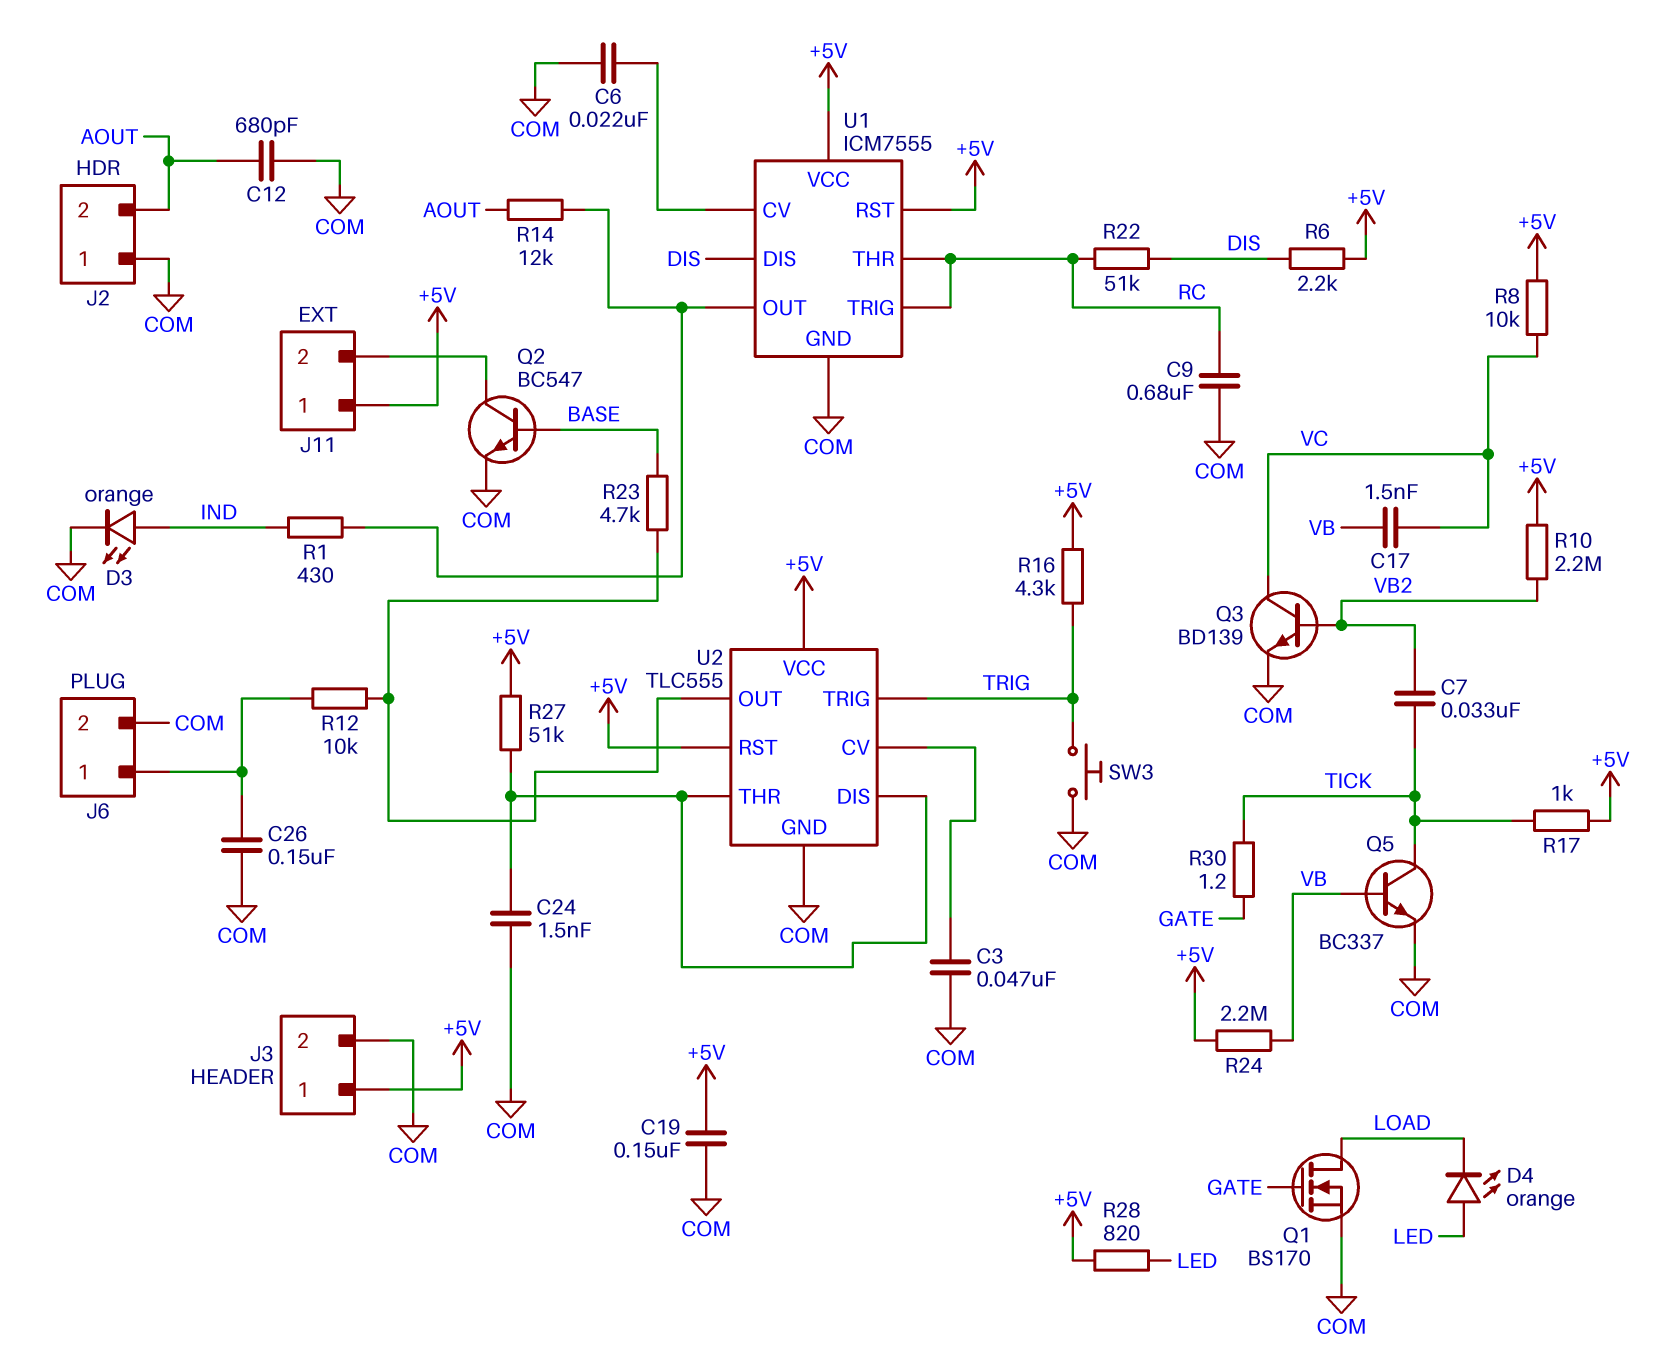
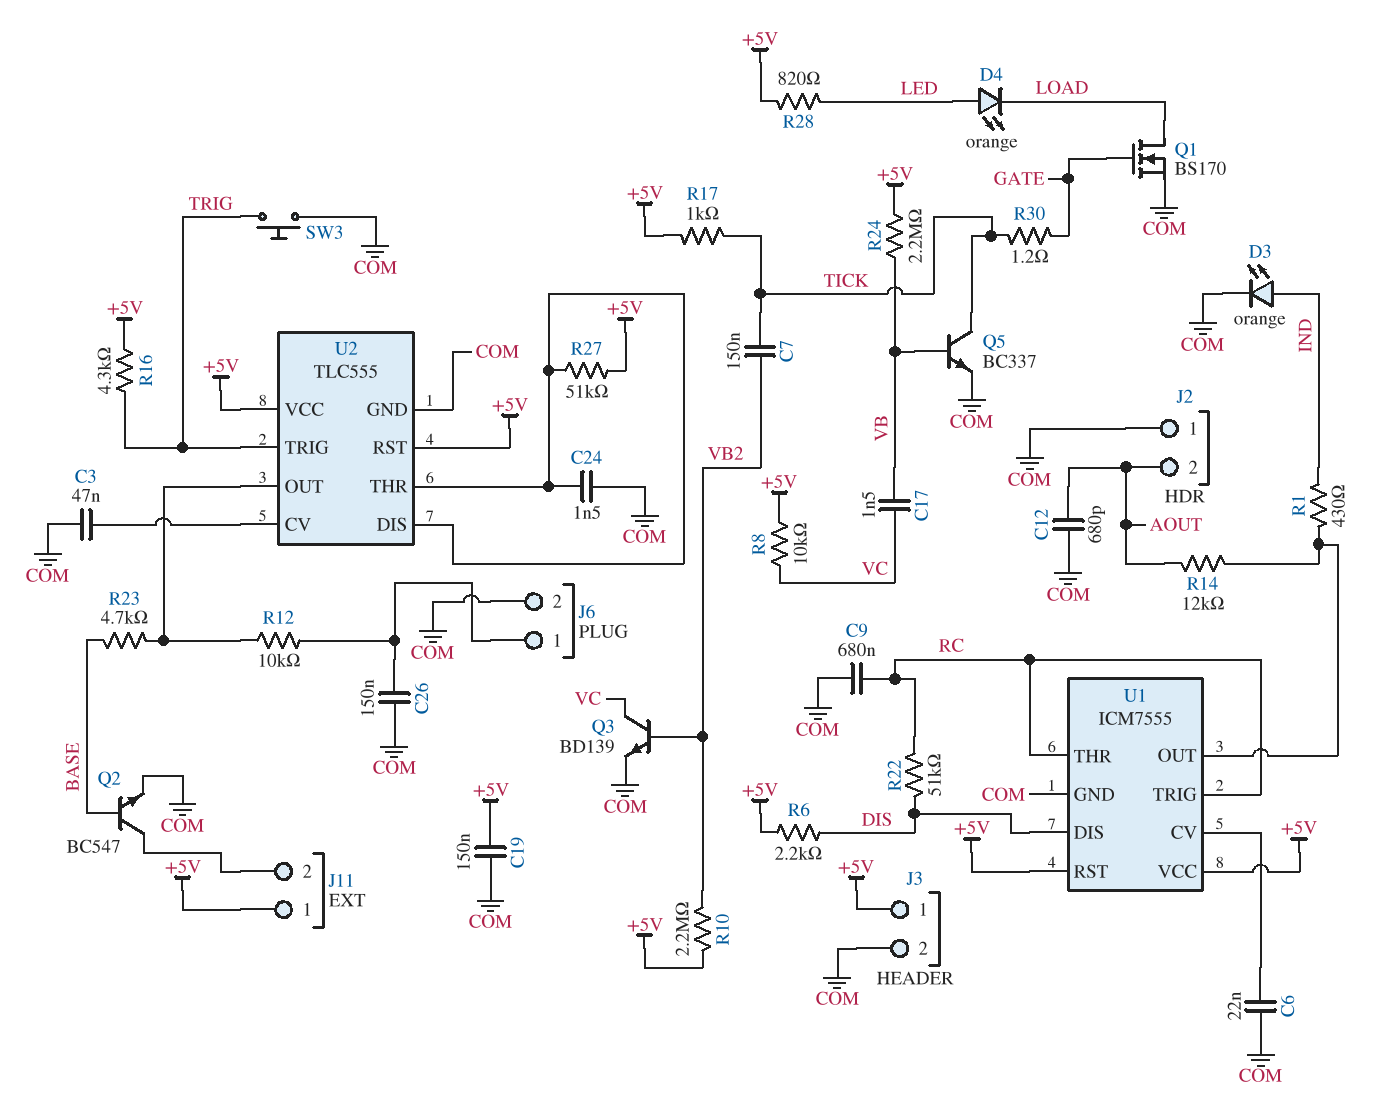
C7: 33nF (TICK, VB2) -> 150nF (TICK, VB2)

